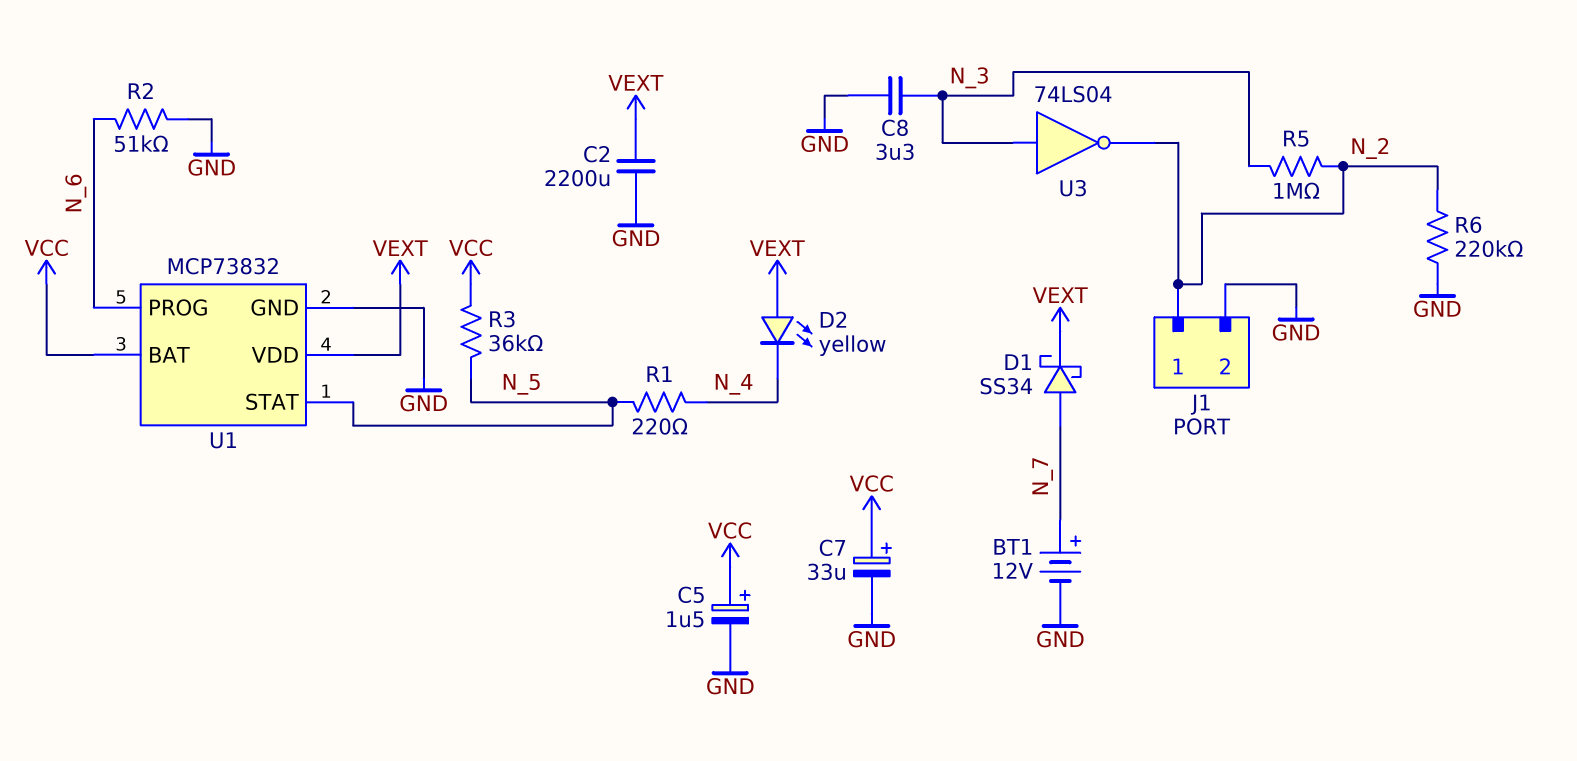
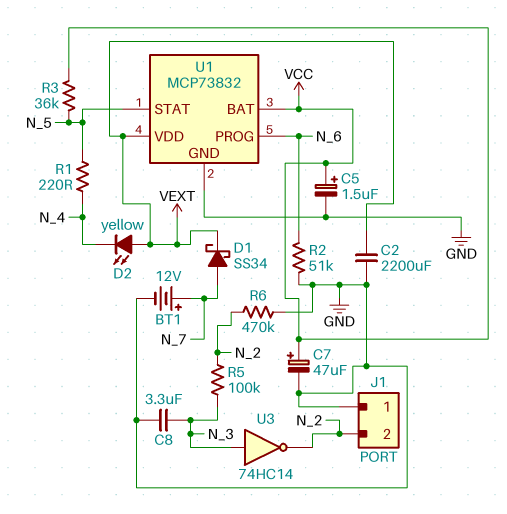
C7: 33uF (plus VCC, minus GND) -> 47uF (plus VCC, minus GND)
J1 pin 1: N_2 -> GND
J1 pin 2: GND -> N_2
R5: 1M (N_2, N_3) -> 100k (N_2, N_3)
R6: 220k (GND, N_2) -> 470k (GND, N_2)
U3: NOT 74LS04 (in N_3, out N_2) -> NOT 74HC14 (in N_3, out N_2)

